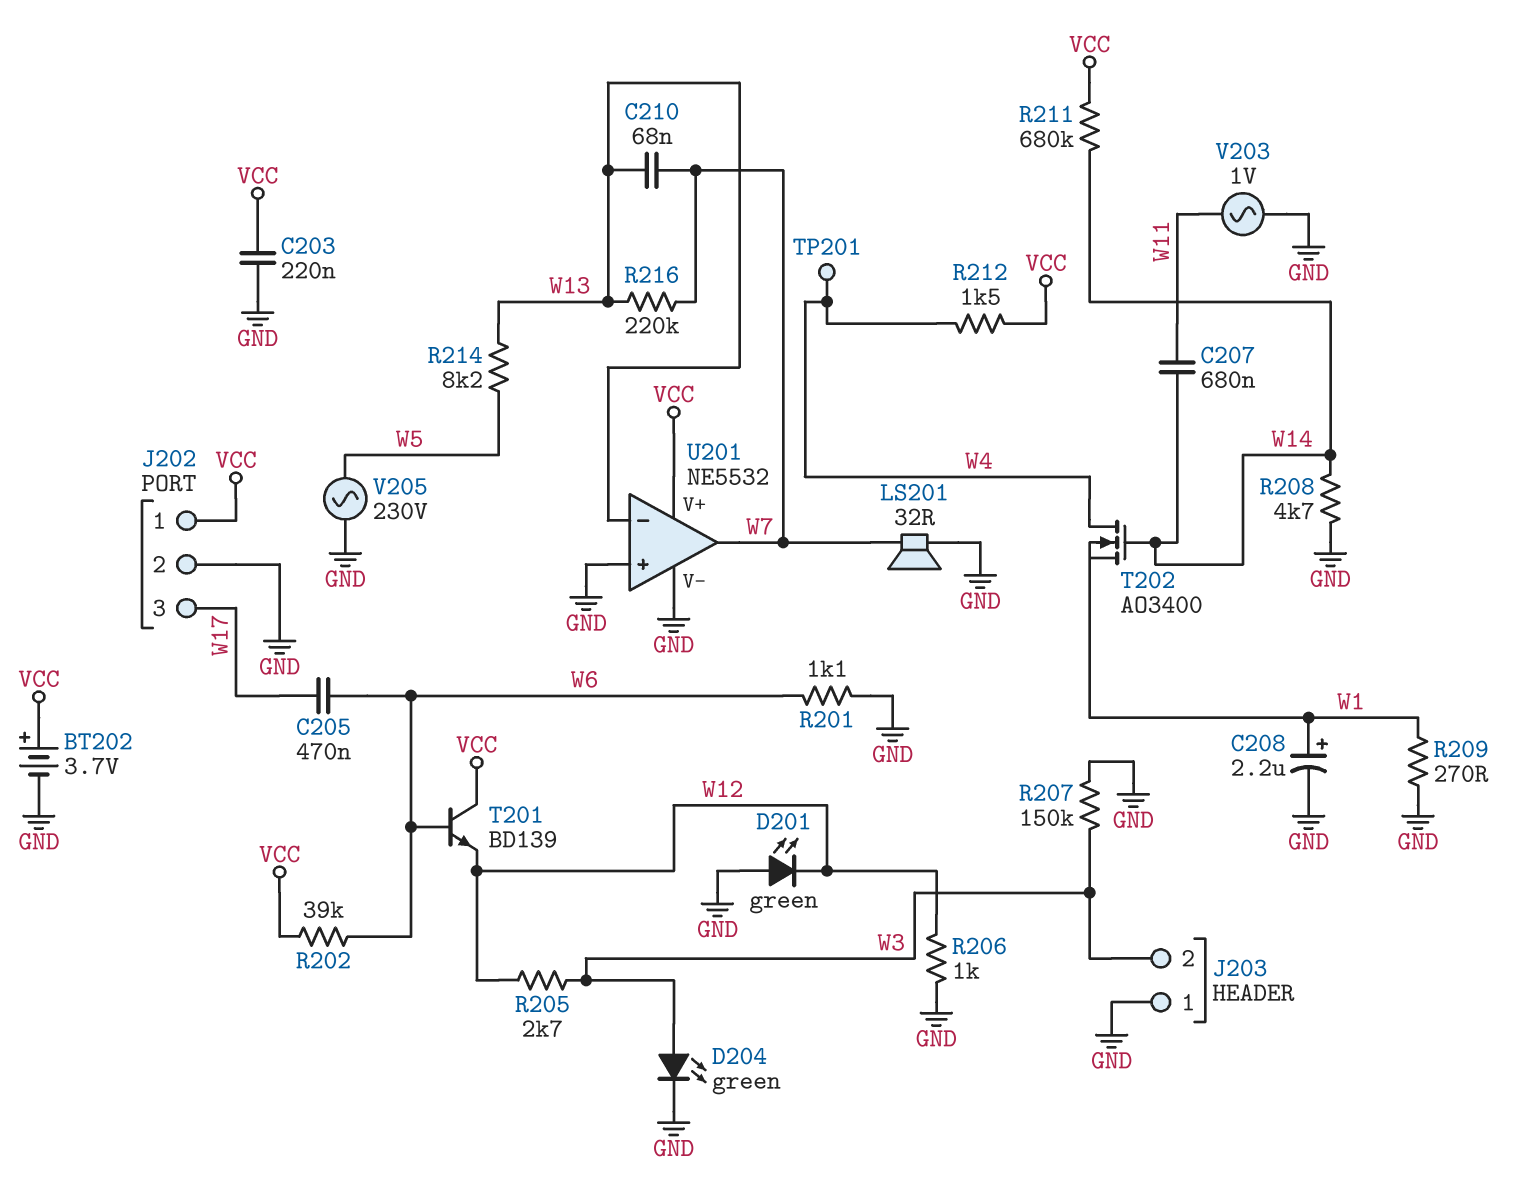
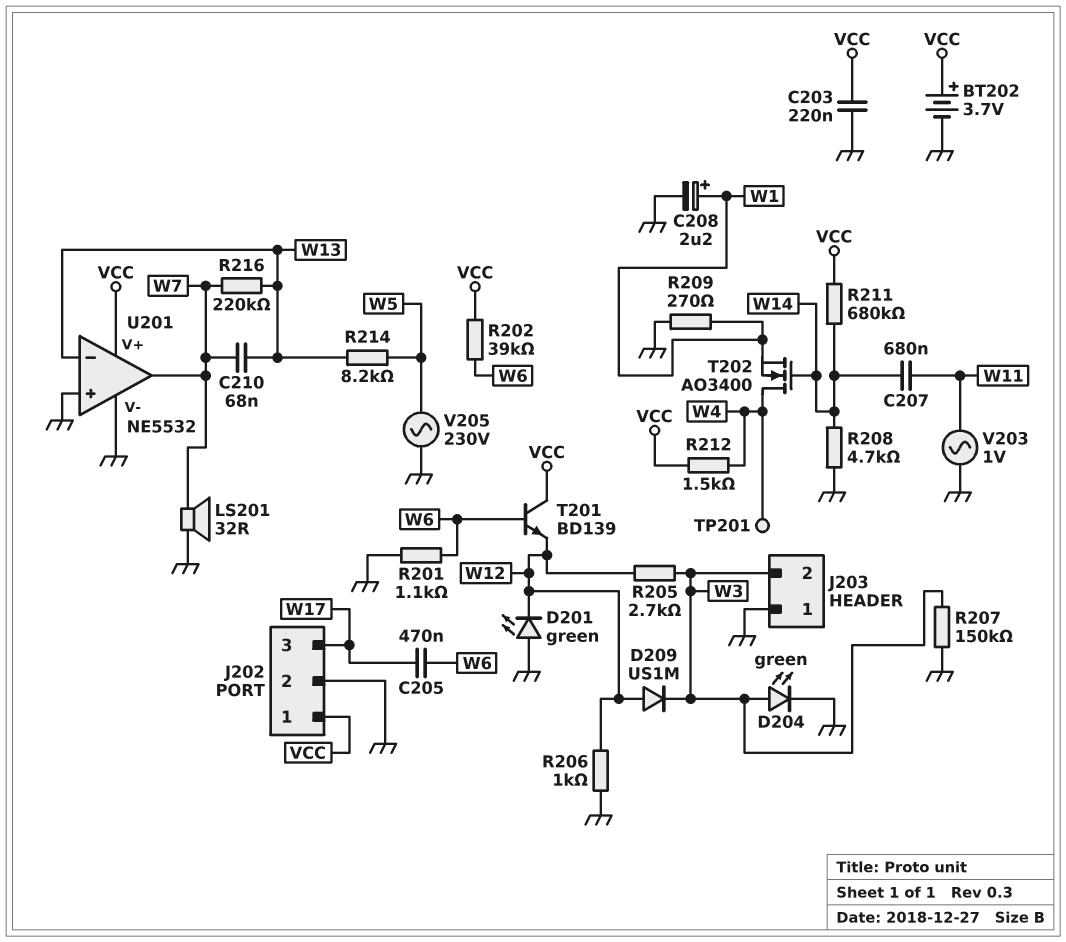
D209: none -> diode US1M (A W12, K W3)

